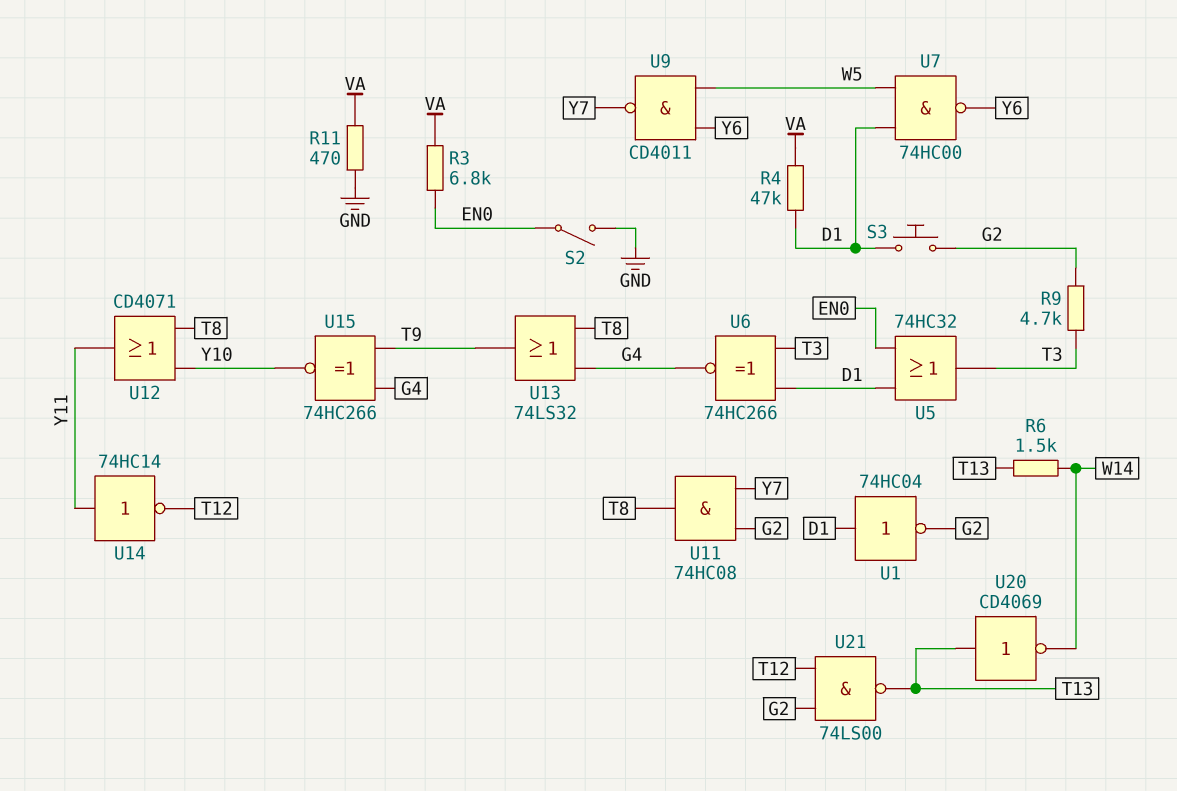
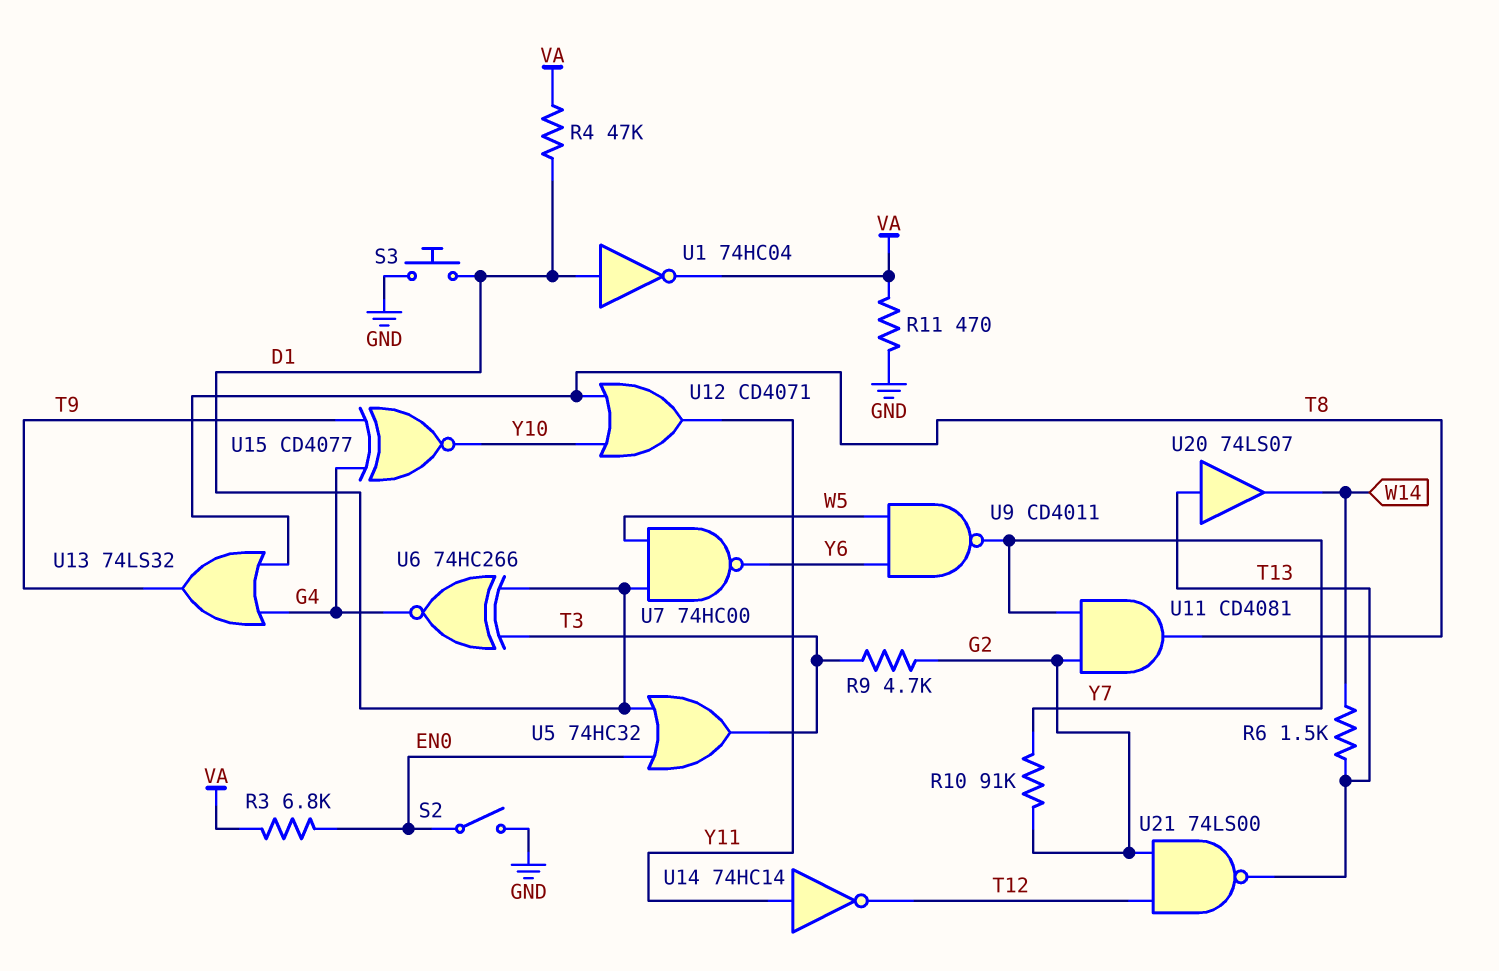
R10: none -> 91k (G2, Y7)
S3: button (D1, G2) -> button (D1, GND)
U1: NOT 74HC04 (in D1, out G2) -> NOT 74HC04 (in D1, out VA)
U11: AND 74HC08 (in G2, in Y7, out T8) -> AND CD4081 (in G2, in Y7, out T8)
U15: XNOR 74HC266 (in G4, in T9, out Y10) -> XNOR CD4077 (in G4, in T9, out Y10)
U20: NOT CD4069 (in T13, out W14) -> buffer 74LS07 (in T13, out W14)

